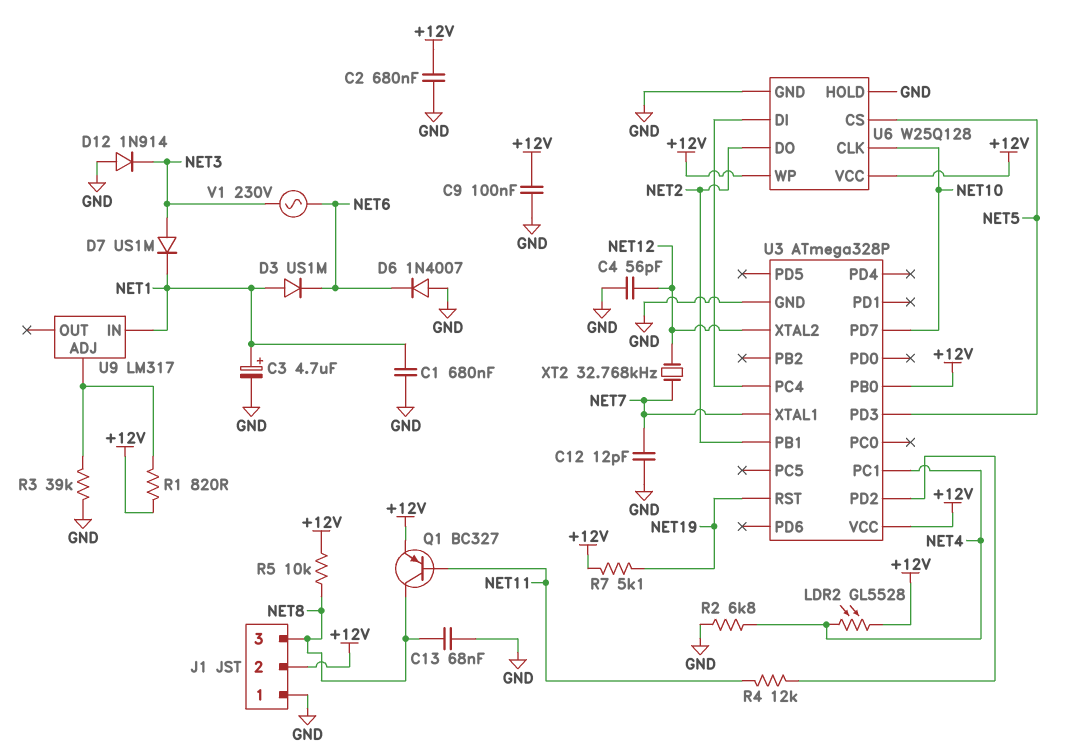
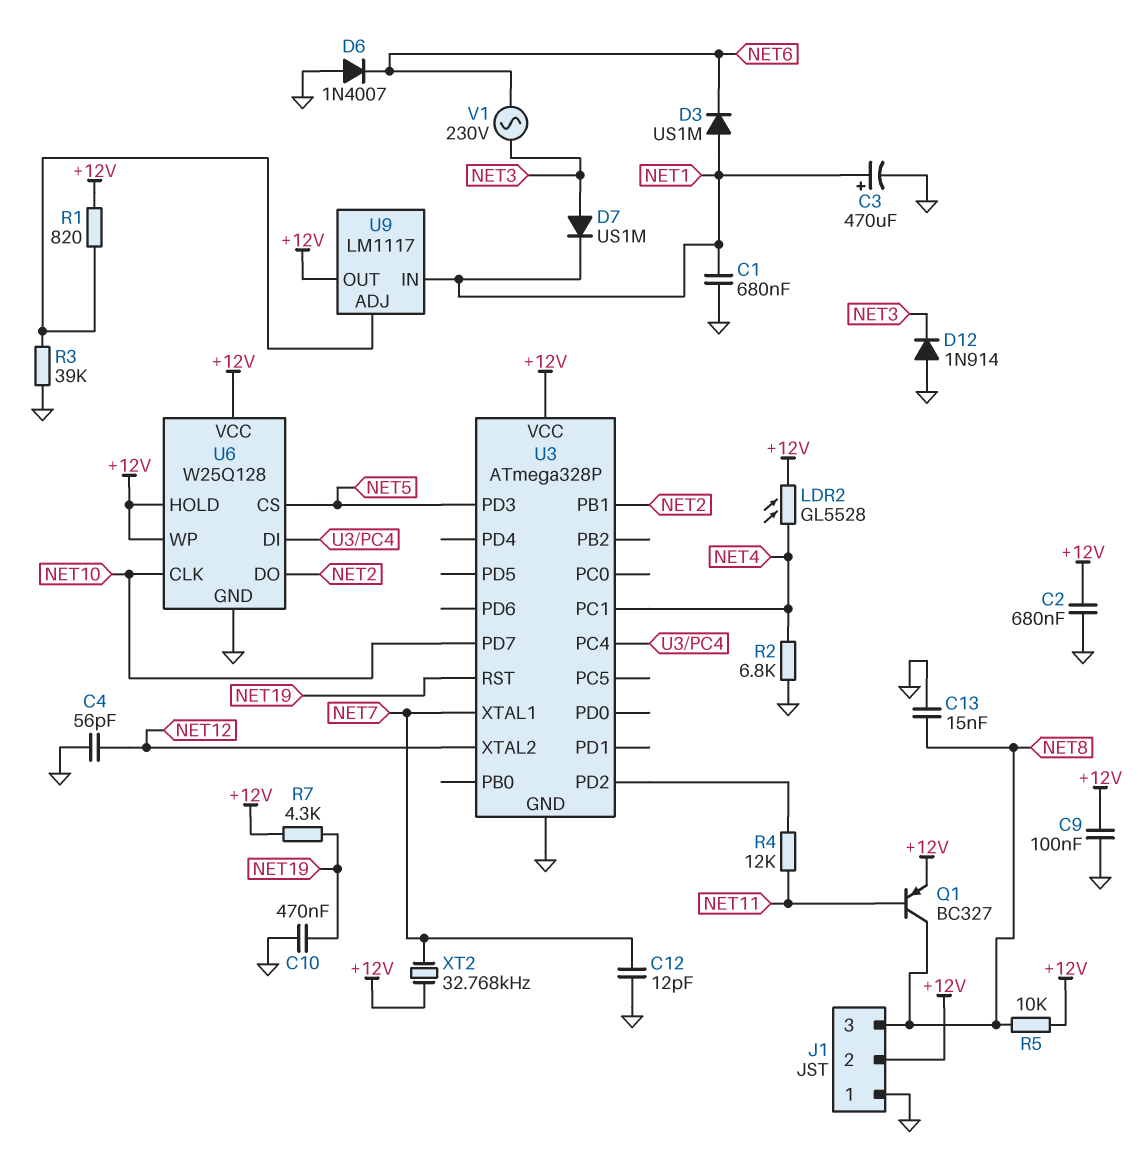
C3: 4.7uF (plus NET1, minus GND) -> 470uF (plus NET1, minus GND)
C10: none -> 470nF (GND, NET19)
C13: 68nF (GND, NET8) -> 15nF (GND, NET8)
R7: 5.1k (+12V, NET19) -> 4.3k (+12V, NET19)
U3 pin PB0: +12V -> none
U6 pin HOLD: GND -> +12V
U9: LM317 -> LM1117
U9 pin OUT: none -> +12V
XT2: 32.768kHz (NET7, NET12) -> 32.768kHz (+12V, NET7)

